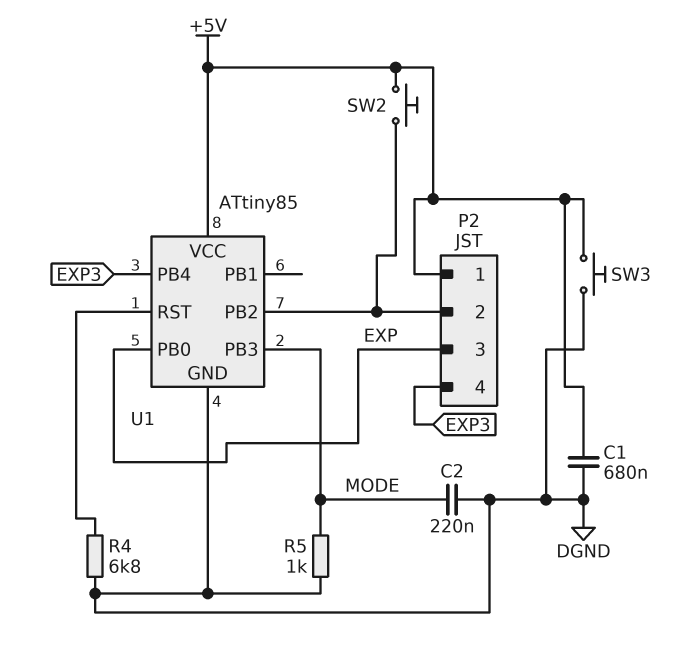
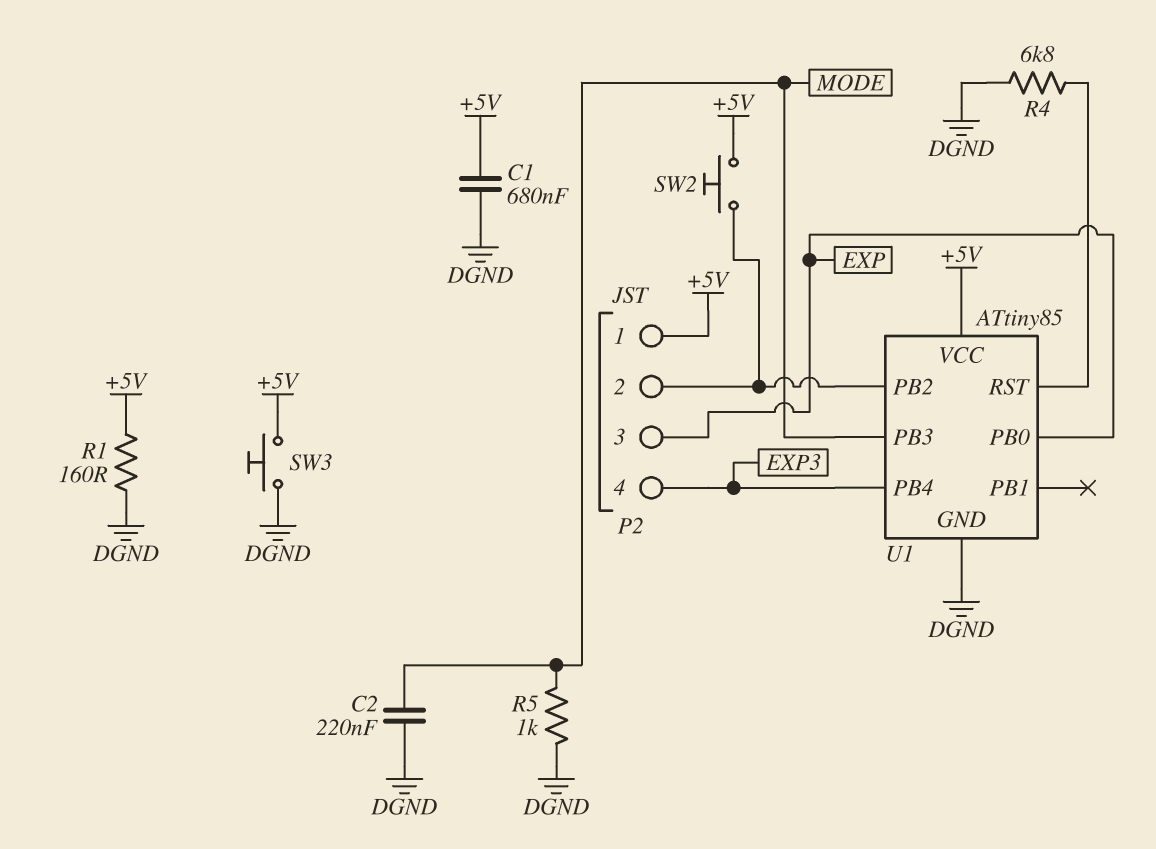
R1: none -> 160 (+5V, DGND)

